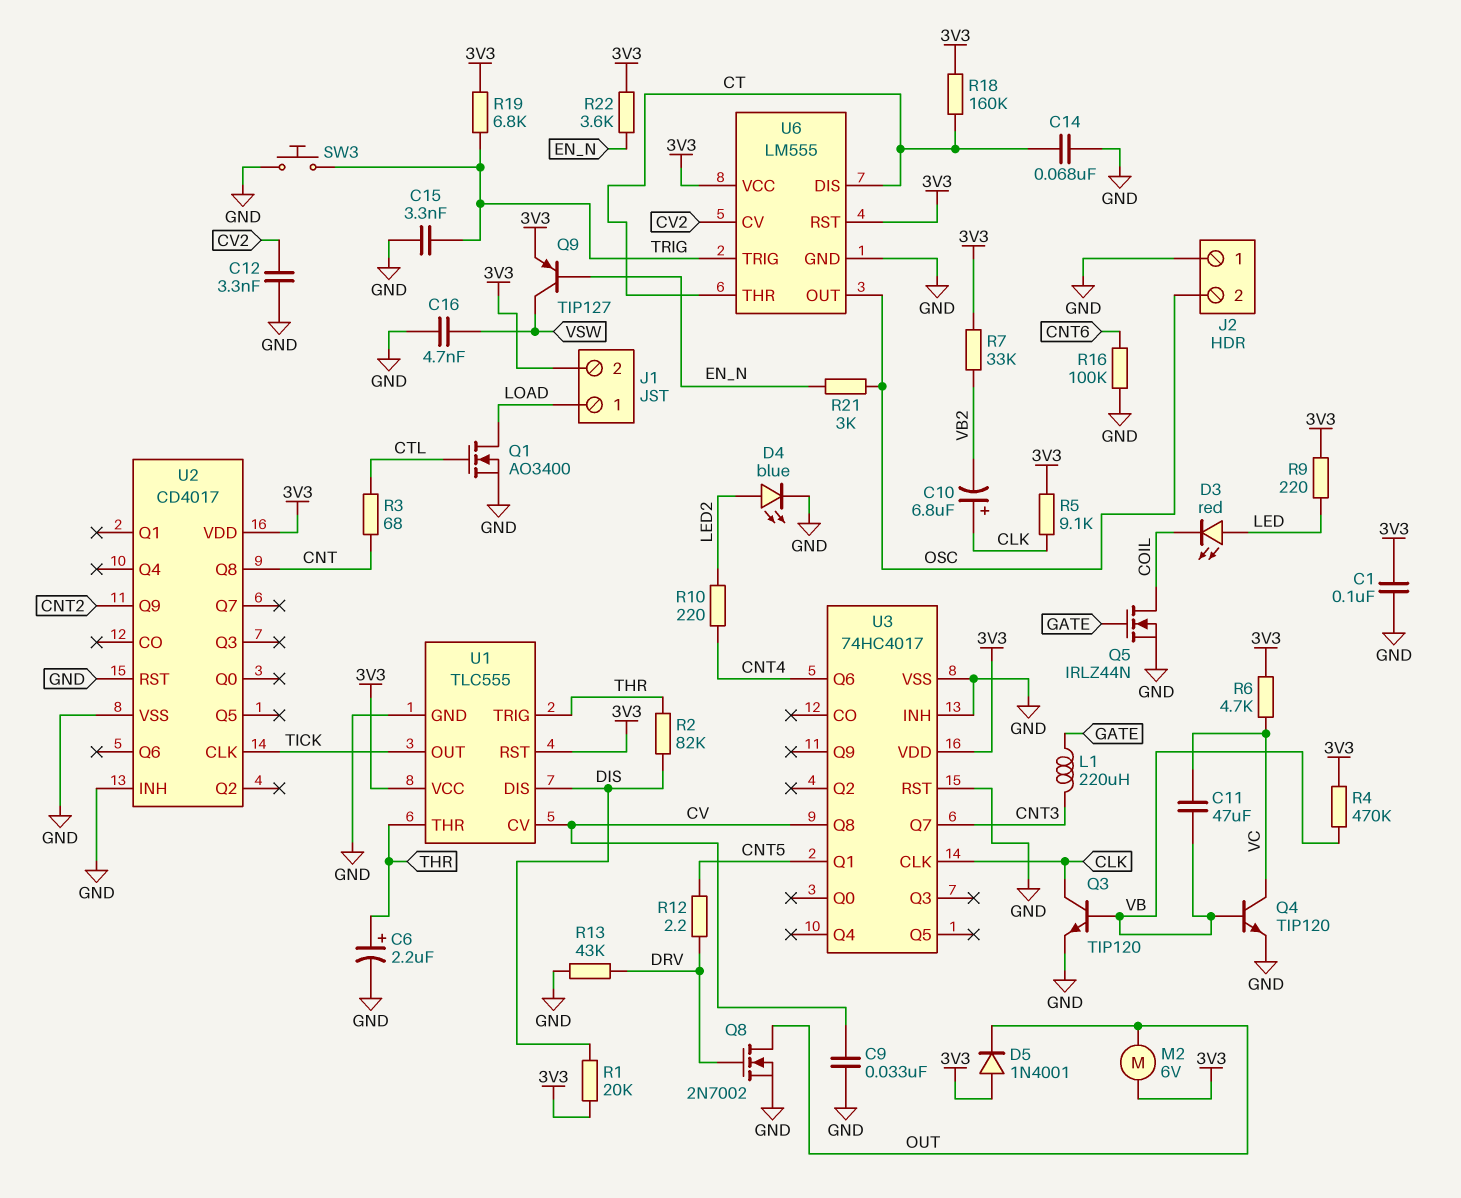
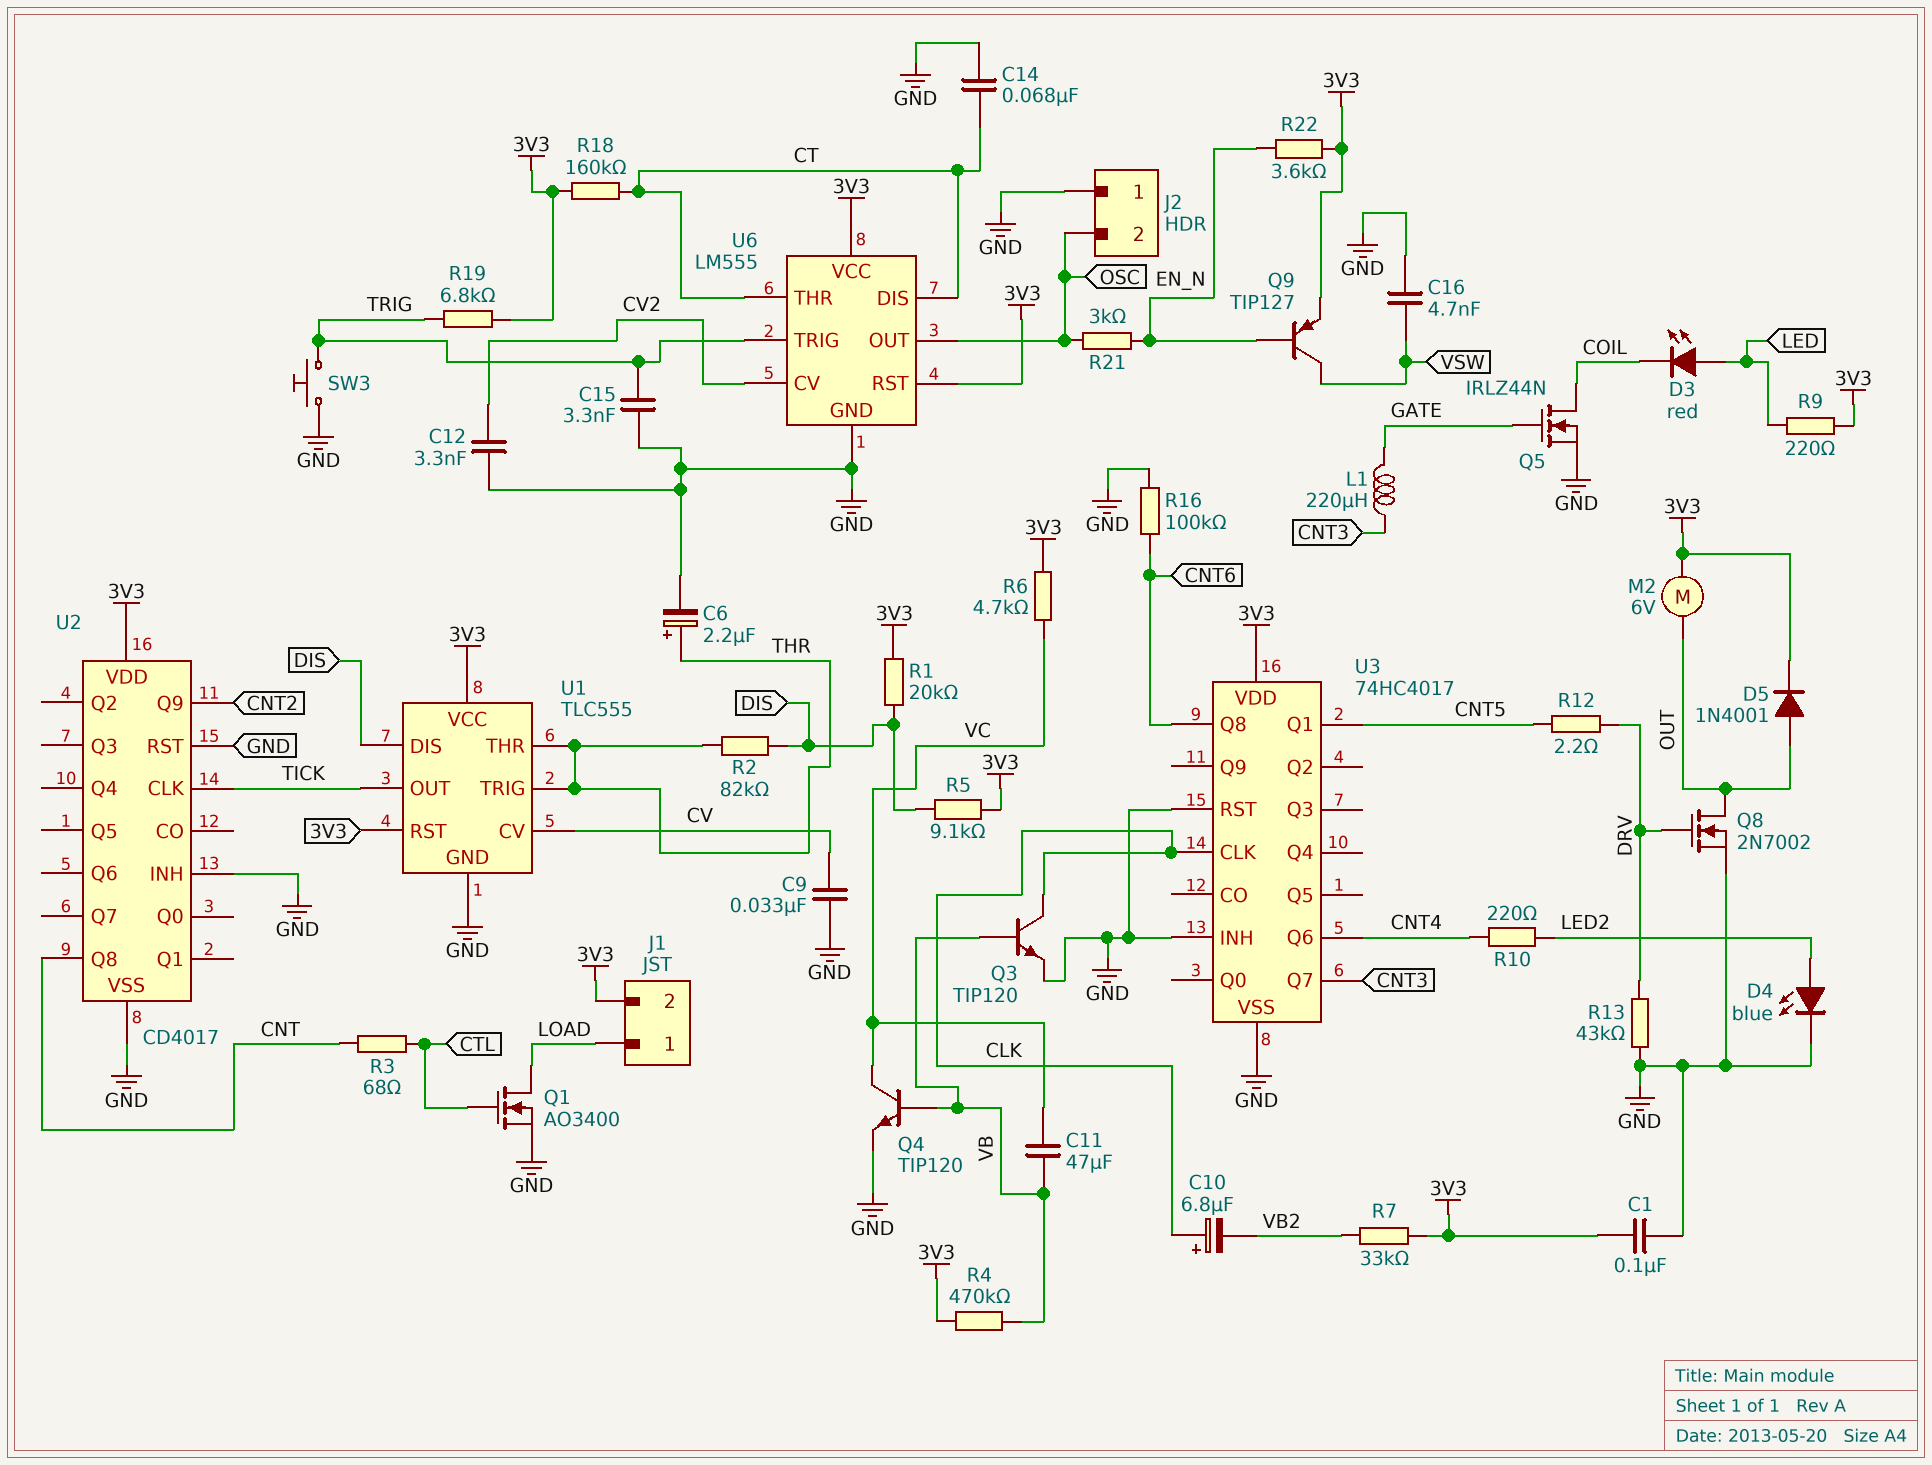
D5: diode 1N4001 (A 3V3, K OUT) -> diode 1N4001 (A OUT, K 3V3)
R5: 9.1k (3V3, CLK) -> 9.1k (3V3, DIS)
U3 pin Q8: CV -> CNT6

